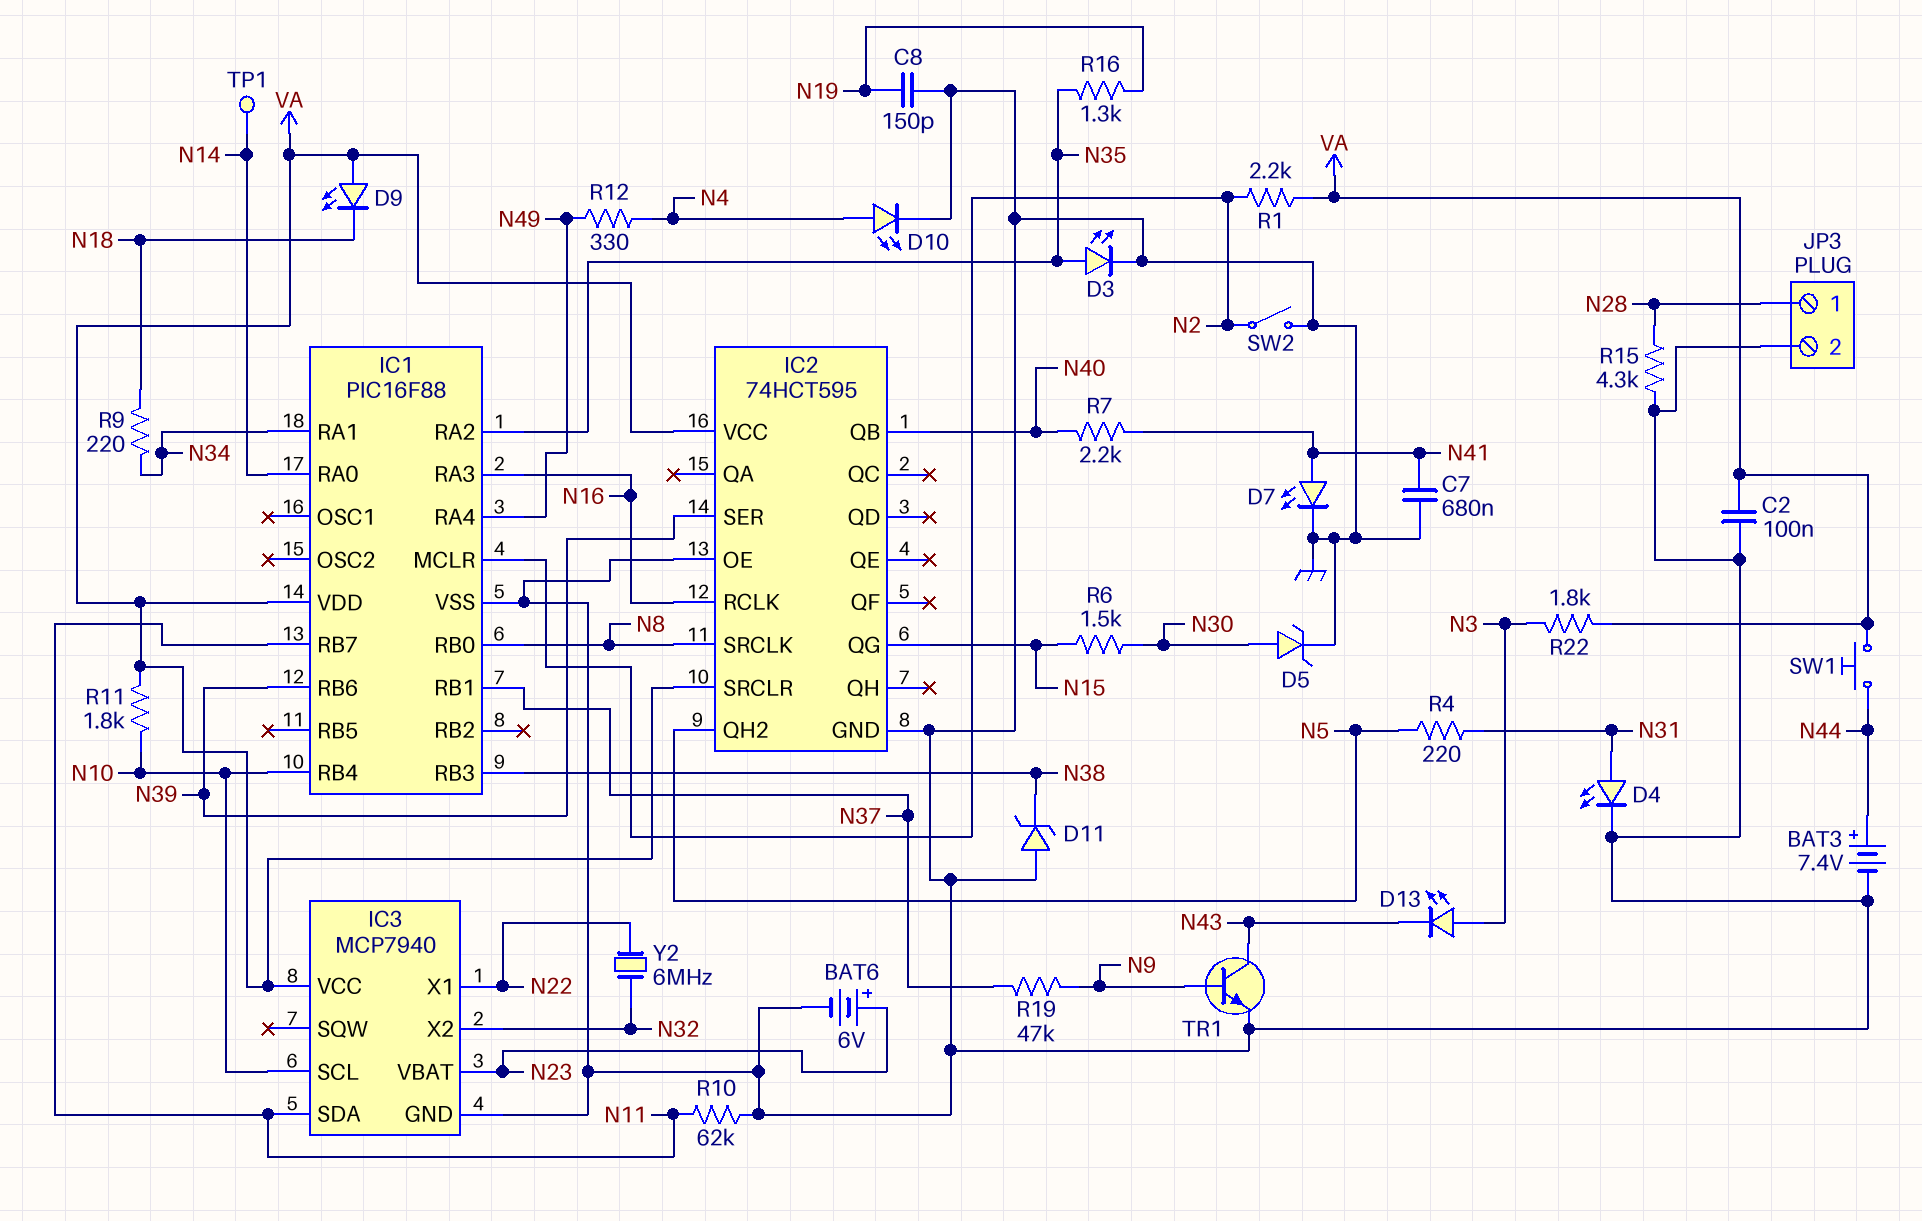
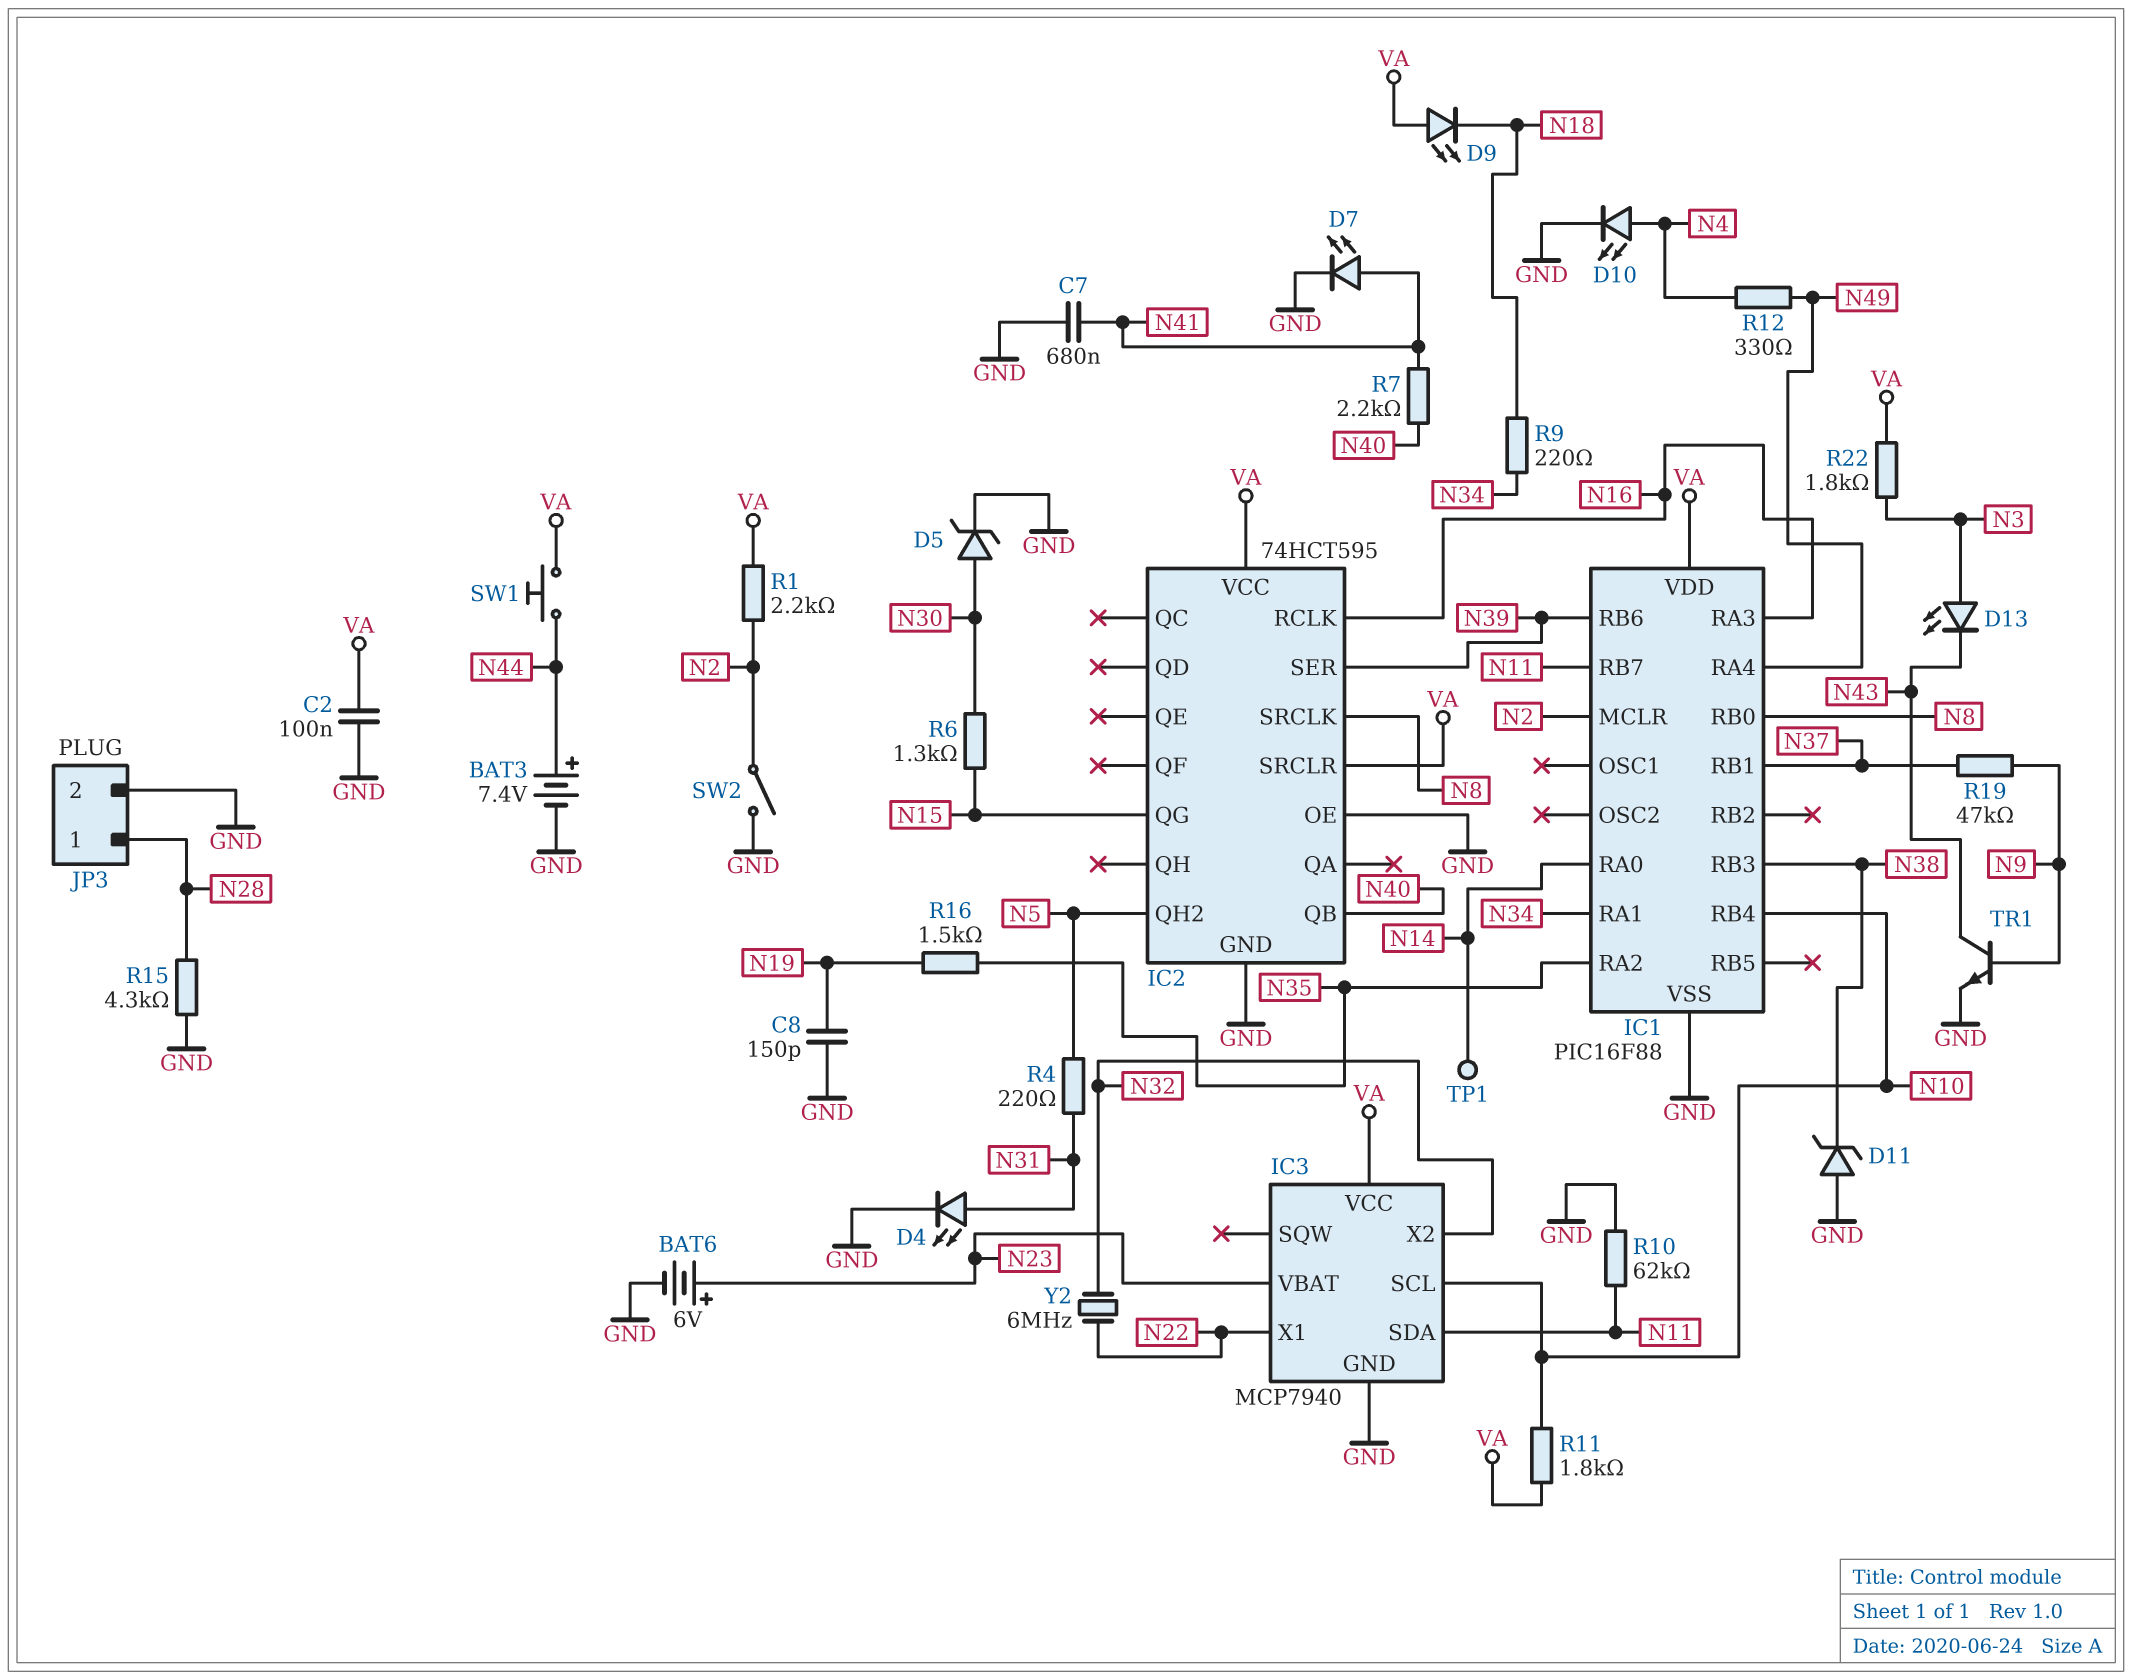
D3: LED (A N35, K GND) -> none
R6: 1.5k (N15, N30) -> 1.3k (N15, N30)
R16: 1.3k (N19, N35) -> 1.5k (N19, N35)

